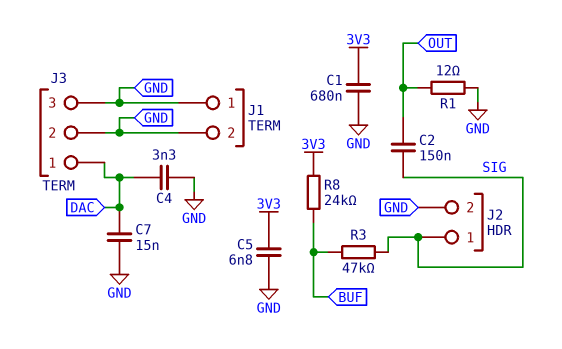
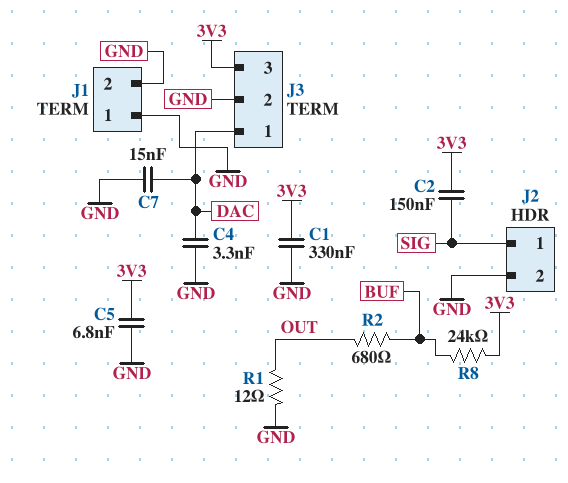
C1: 680nF (3V3, GND) -> 330nF (3V3, GND)
C2: 150nF (OUT, SIG) -> 150nF (3V3, SIG)
J3 pin 3: GND -> 3V3
R2: none -> 680 (BUF, OUT)
R3: 47k (BUF, SIG) -> none

